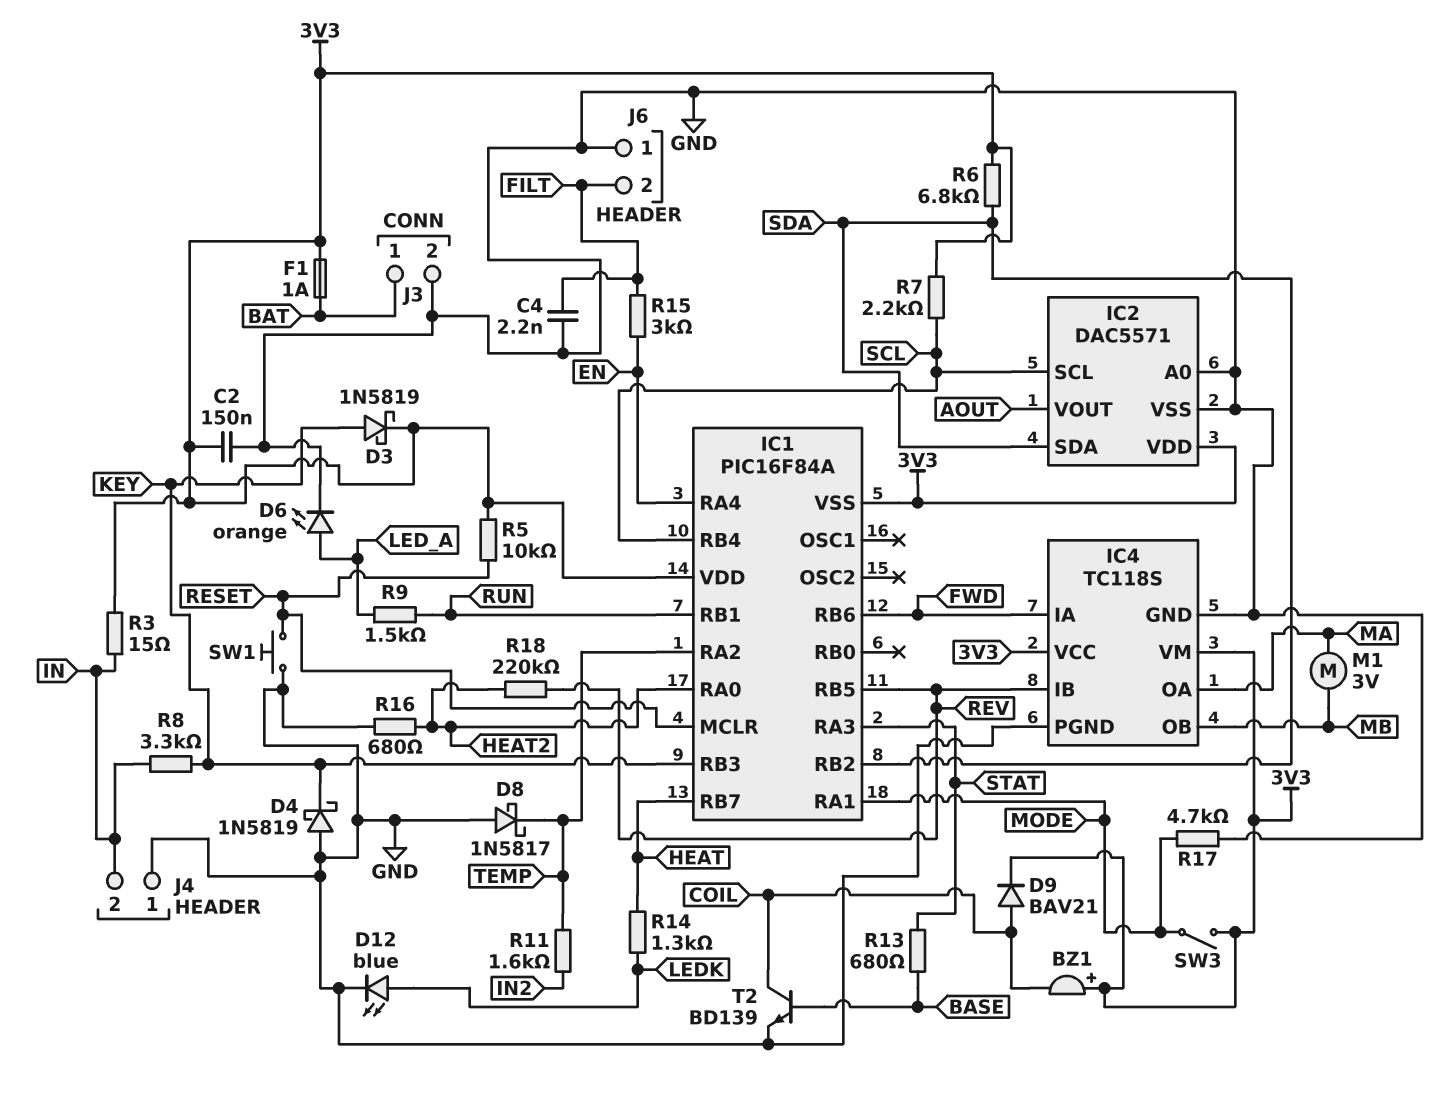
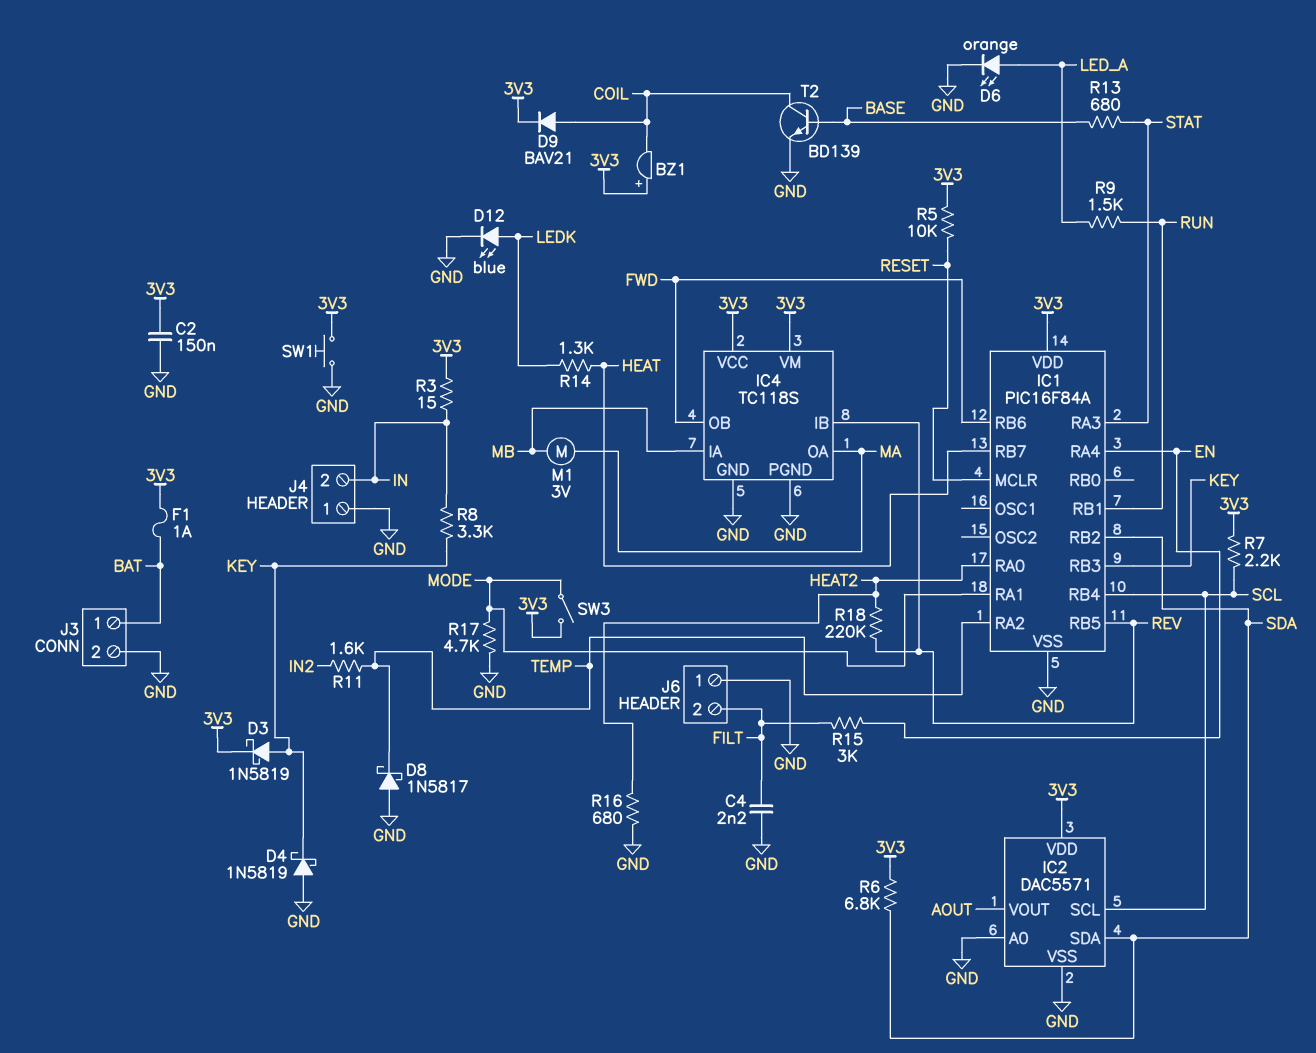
IC1 pin VSS: 3V3 -> GND
IC4 pin IA: FWD -> MB
IC4 pin OB: MB -> FWD
SW1: button (GND, RESET) -> button (3V3, GND)

